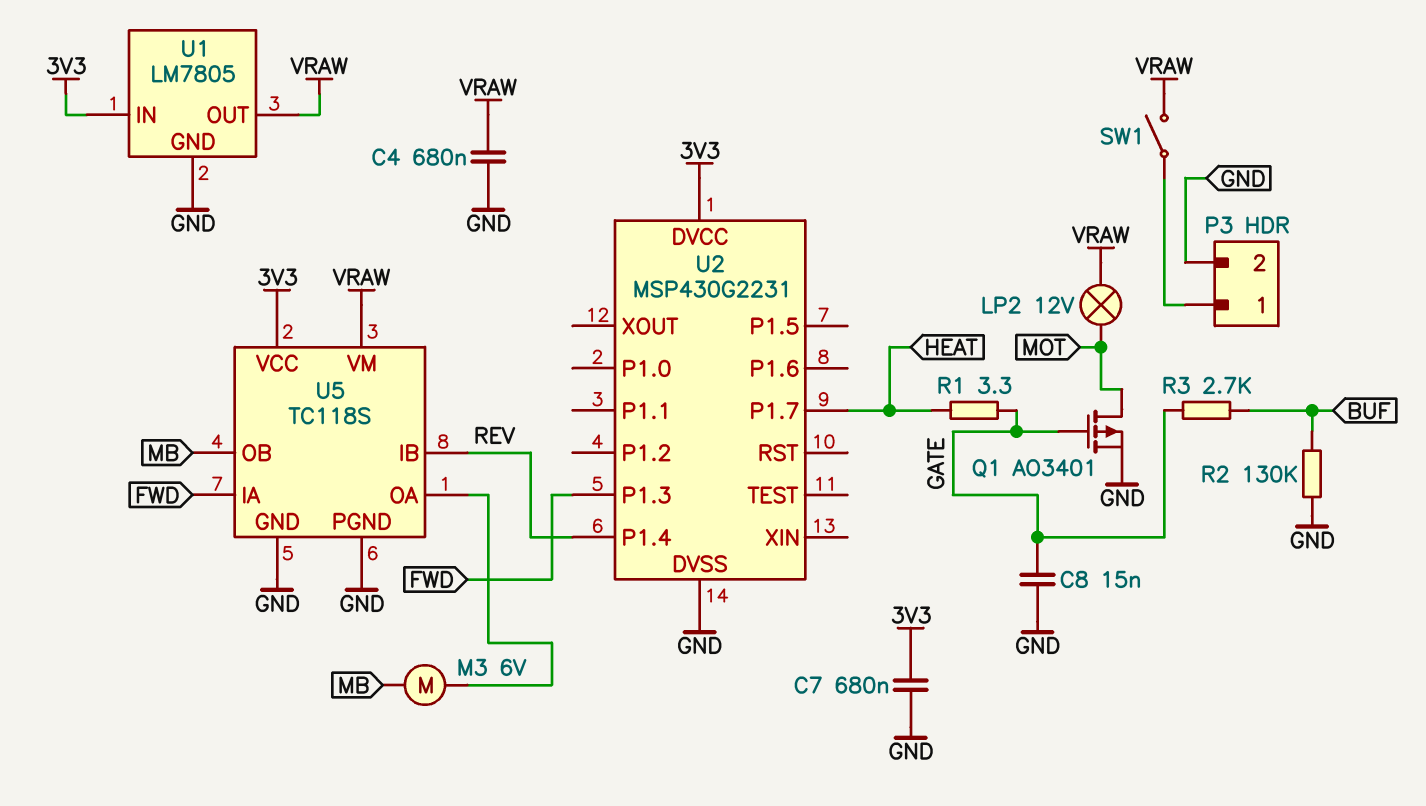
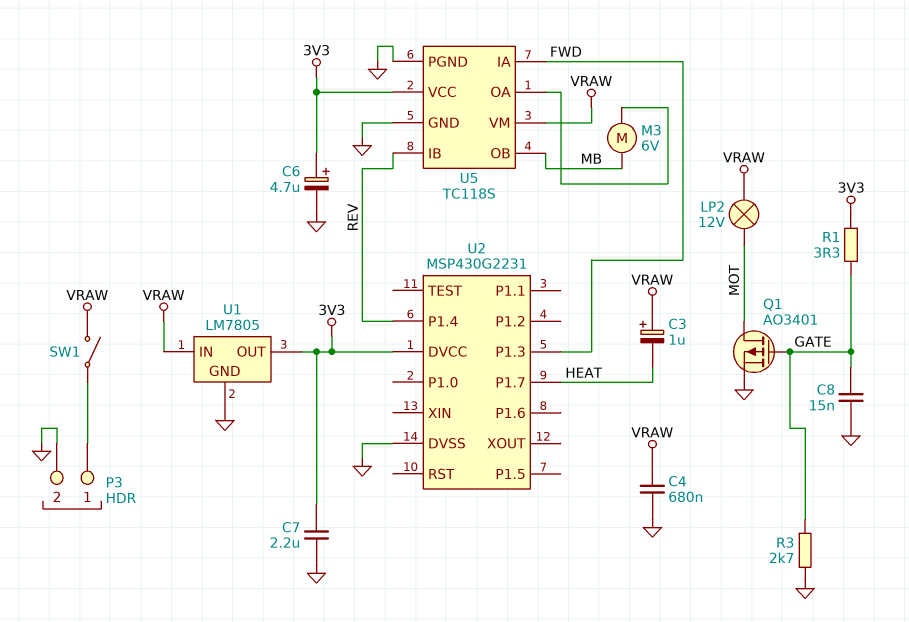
C3: none -> 1uF (plus VRAW, minus HEAT)
C6: none -> 4.7uF (plus 3V3, minus GND)
C7: 680nF (3V3, GND) -> 2.2uF (3V3, GND)
R1: 3.3 (GATE, HEAT) -> 3.3 (3V3, GATE)
R2: 130k (BUF, GND) -> none
R3: 2.7k (BUF, GATE) -> 2.7k (GATE, GND)
U1 pin IN: 3V3 -> VRAW
U1 pin OUT: VRAW -> 3V3

